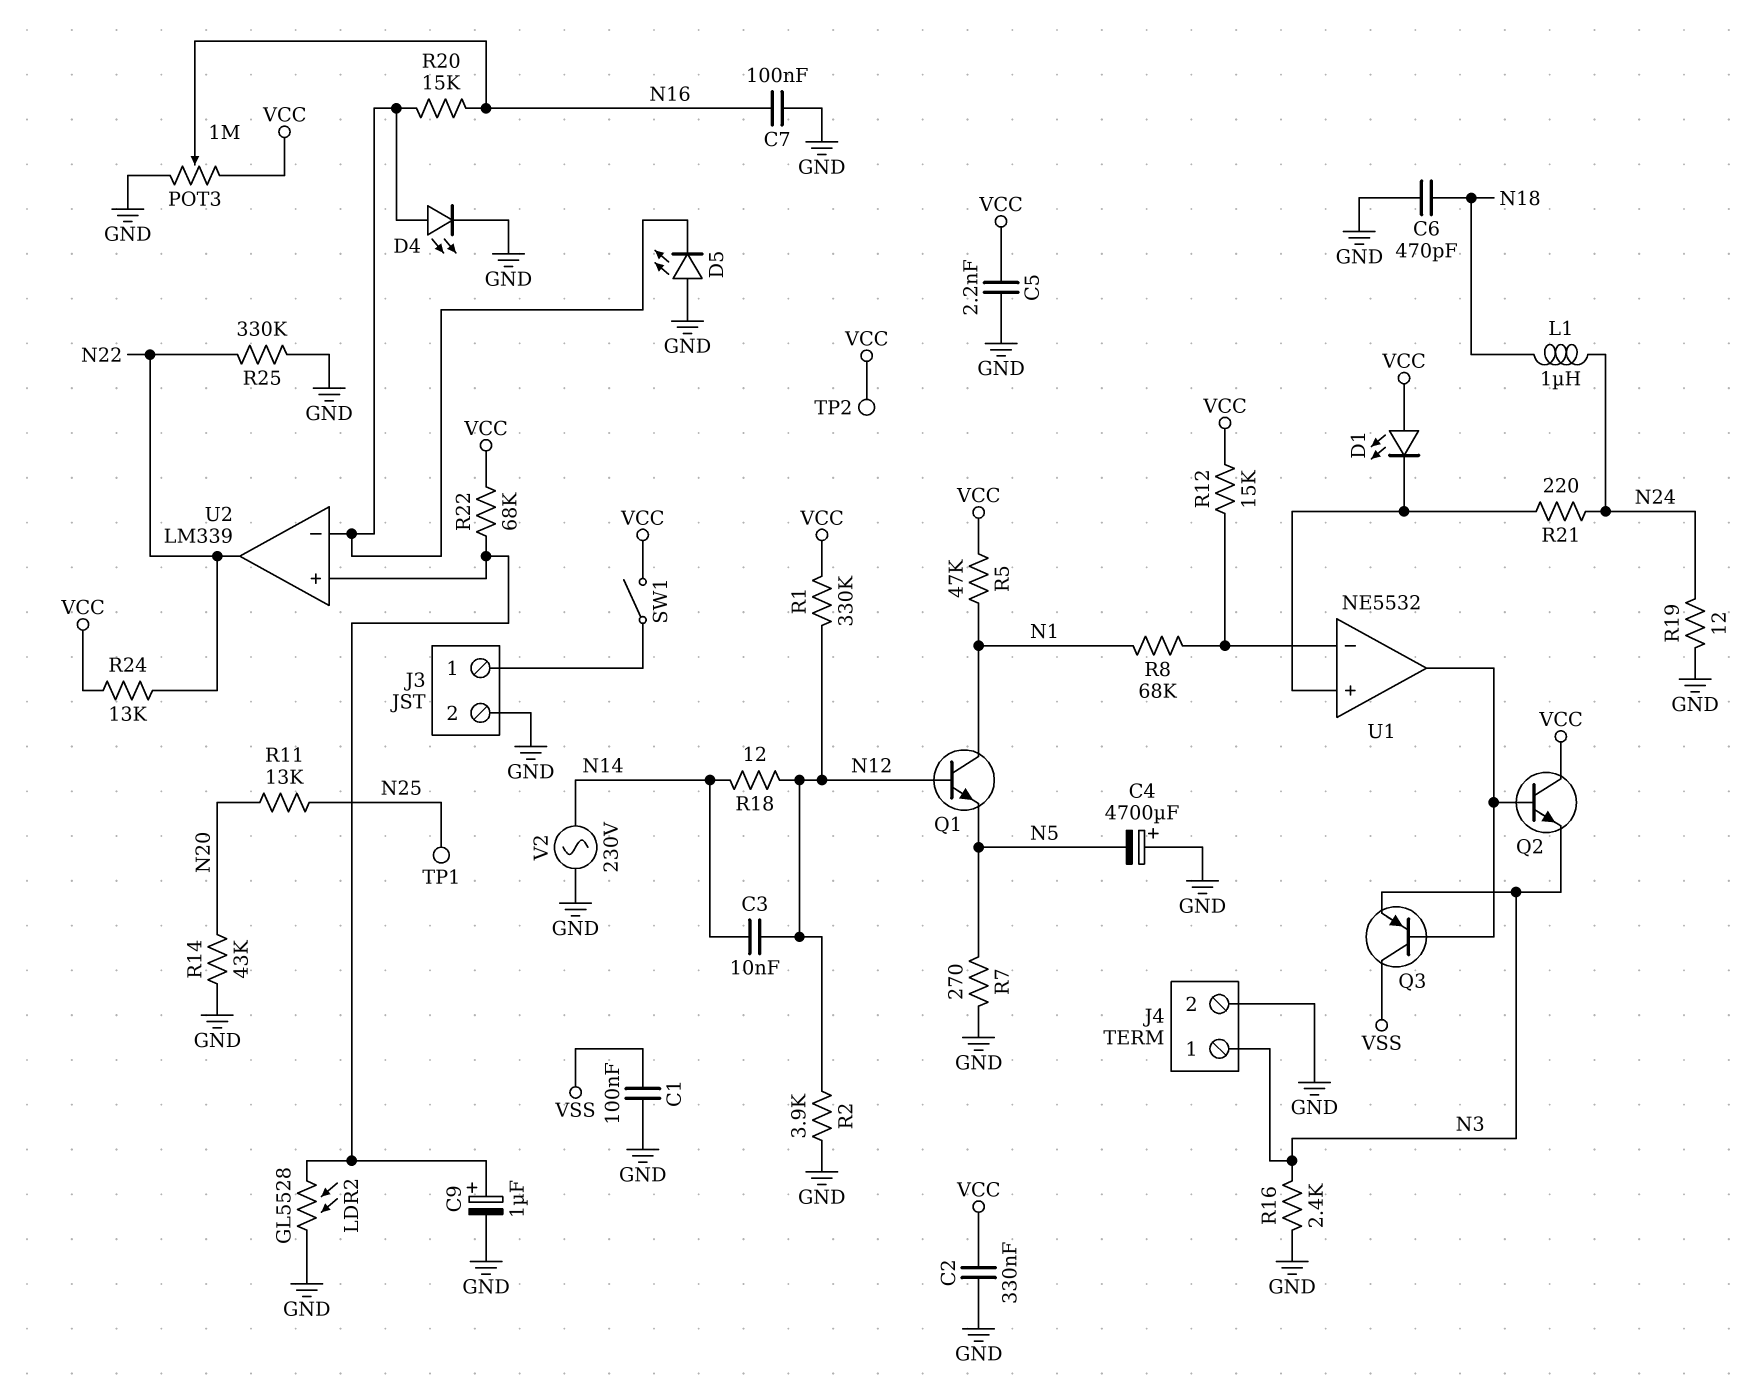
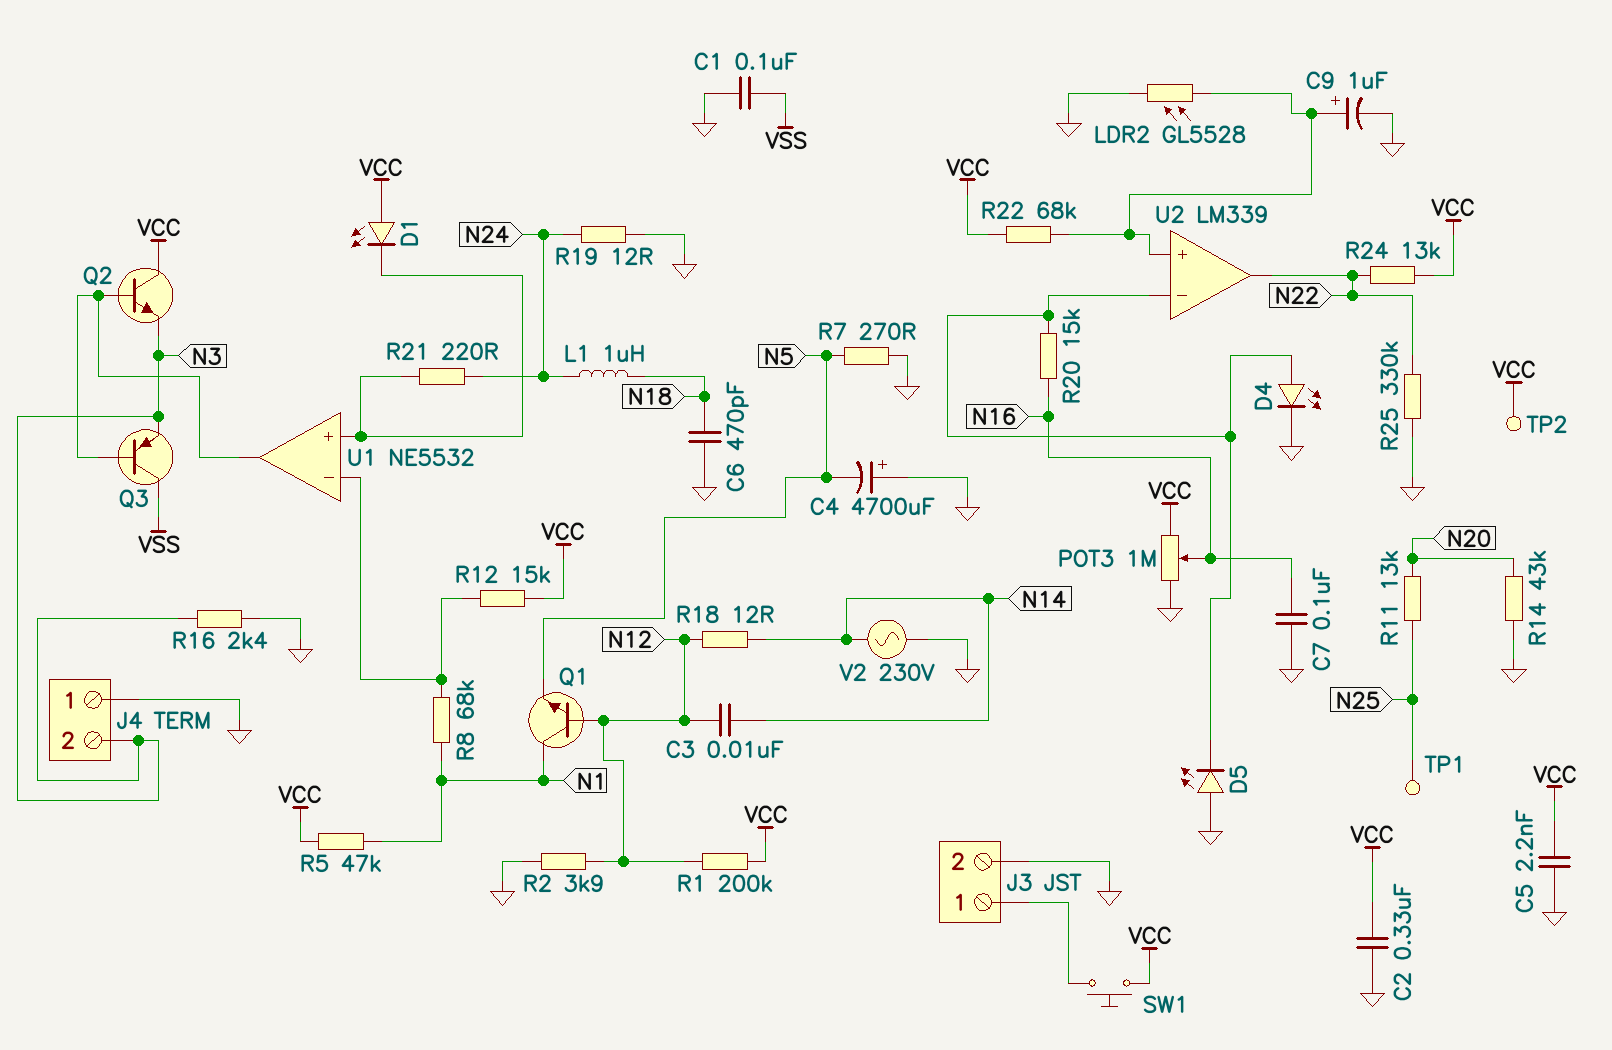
J4 pin 1: N3 -> GND
J4 pin 2: GND -> N3
R1: 330k (N12, VCC) -> 200k (N12, VCC)
SW1: switch (J3/1, VCC) -> button (J3/1, VCC)

